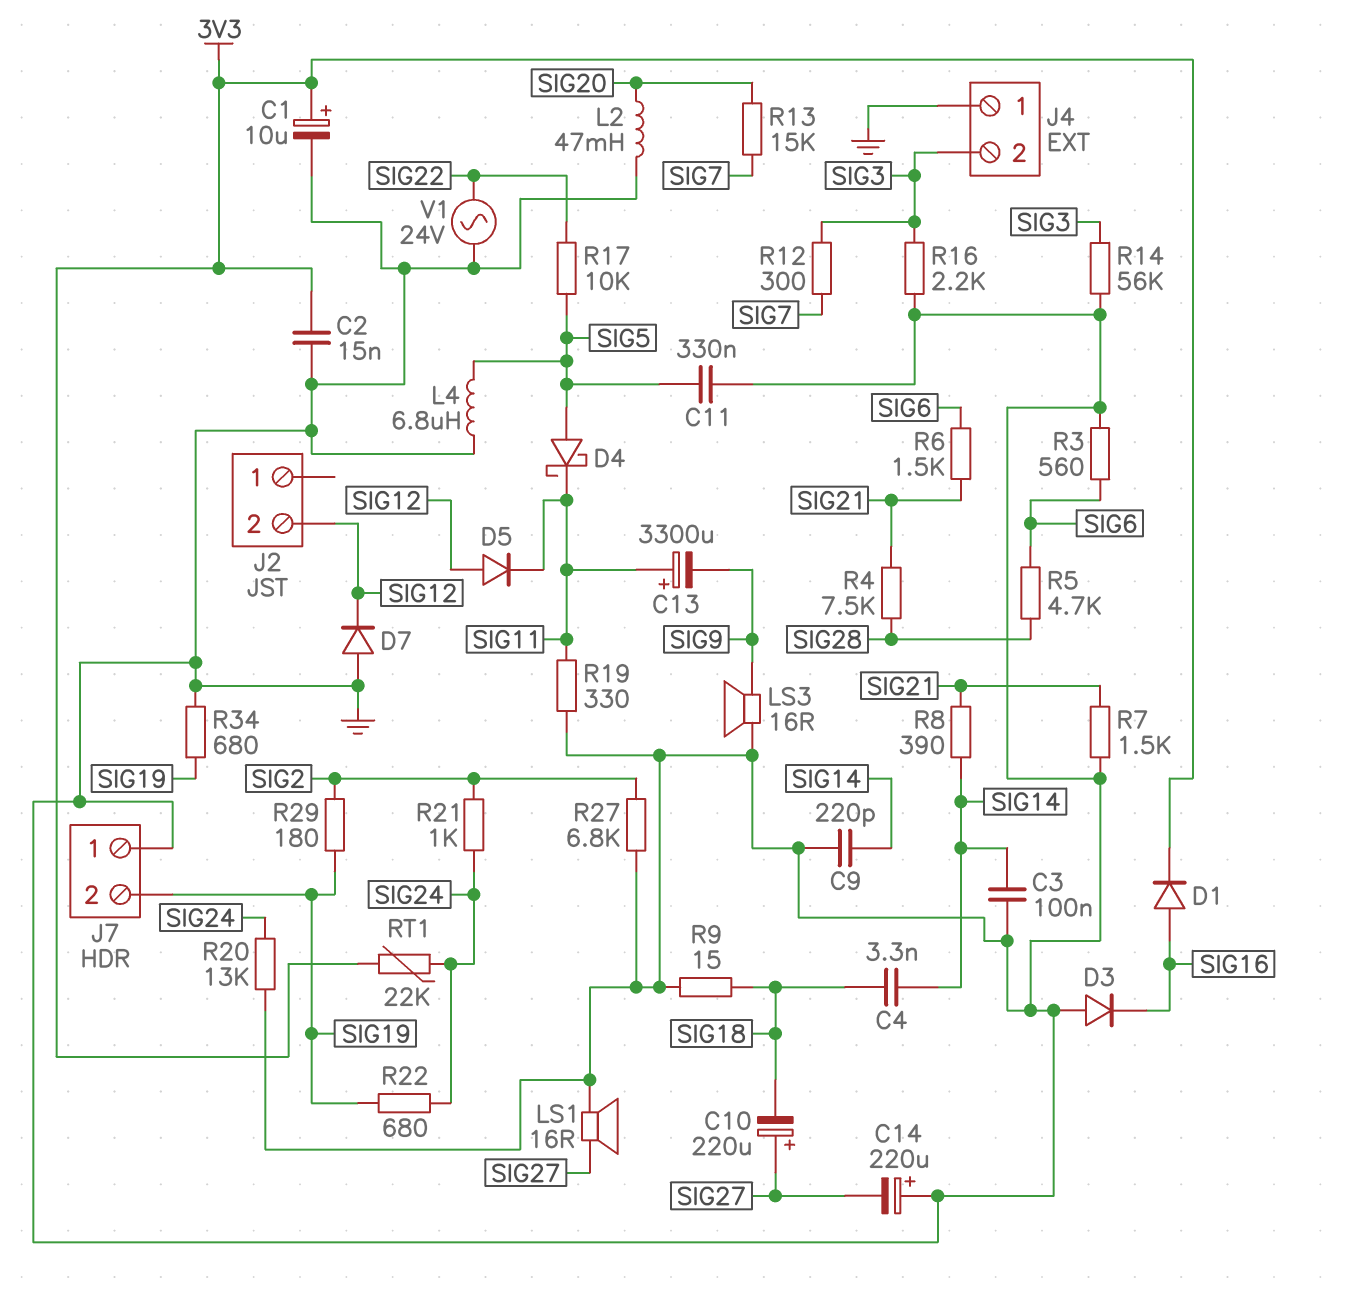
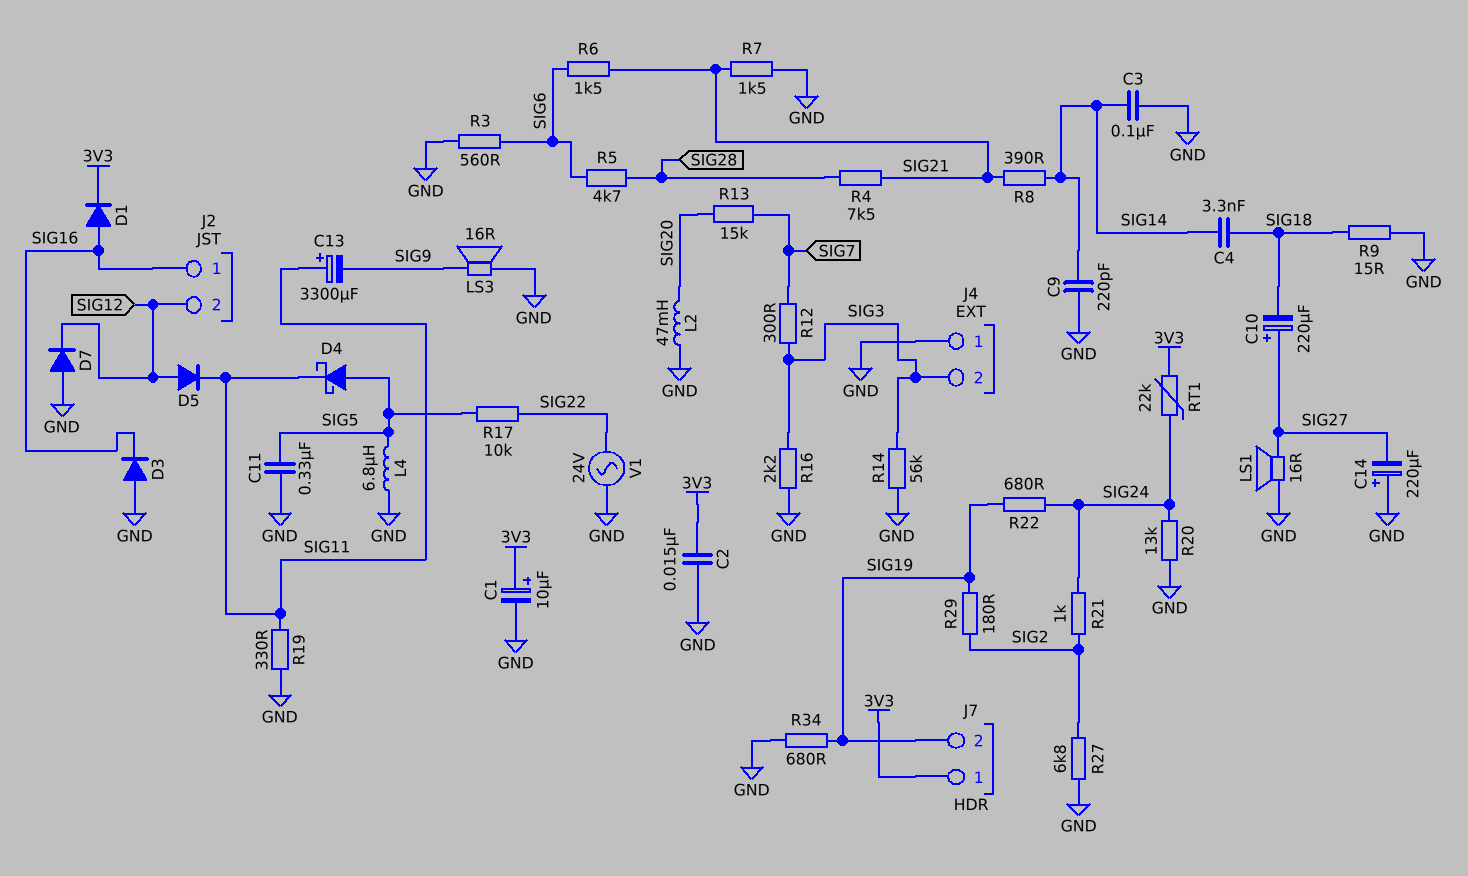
J2 pin 1: none -> SIG16
J7 pin 1: GND -> 3V3

